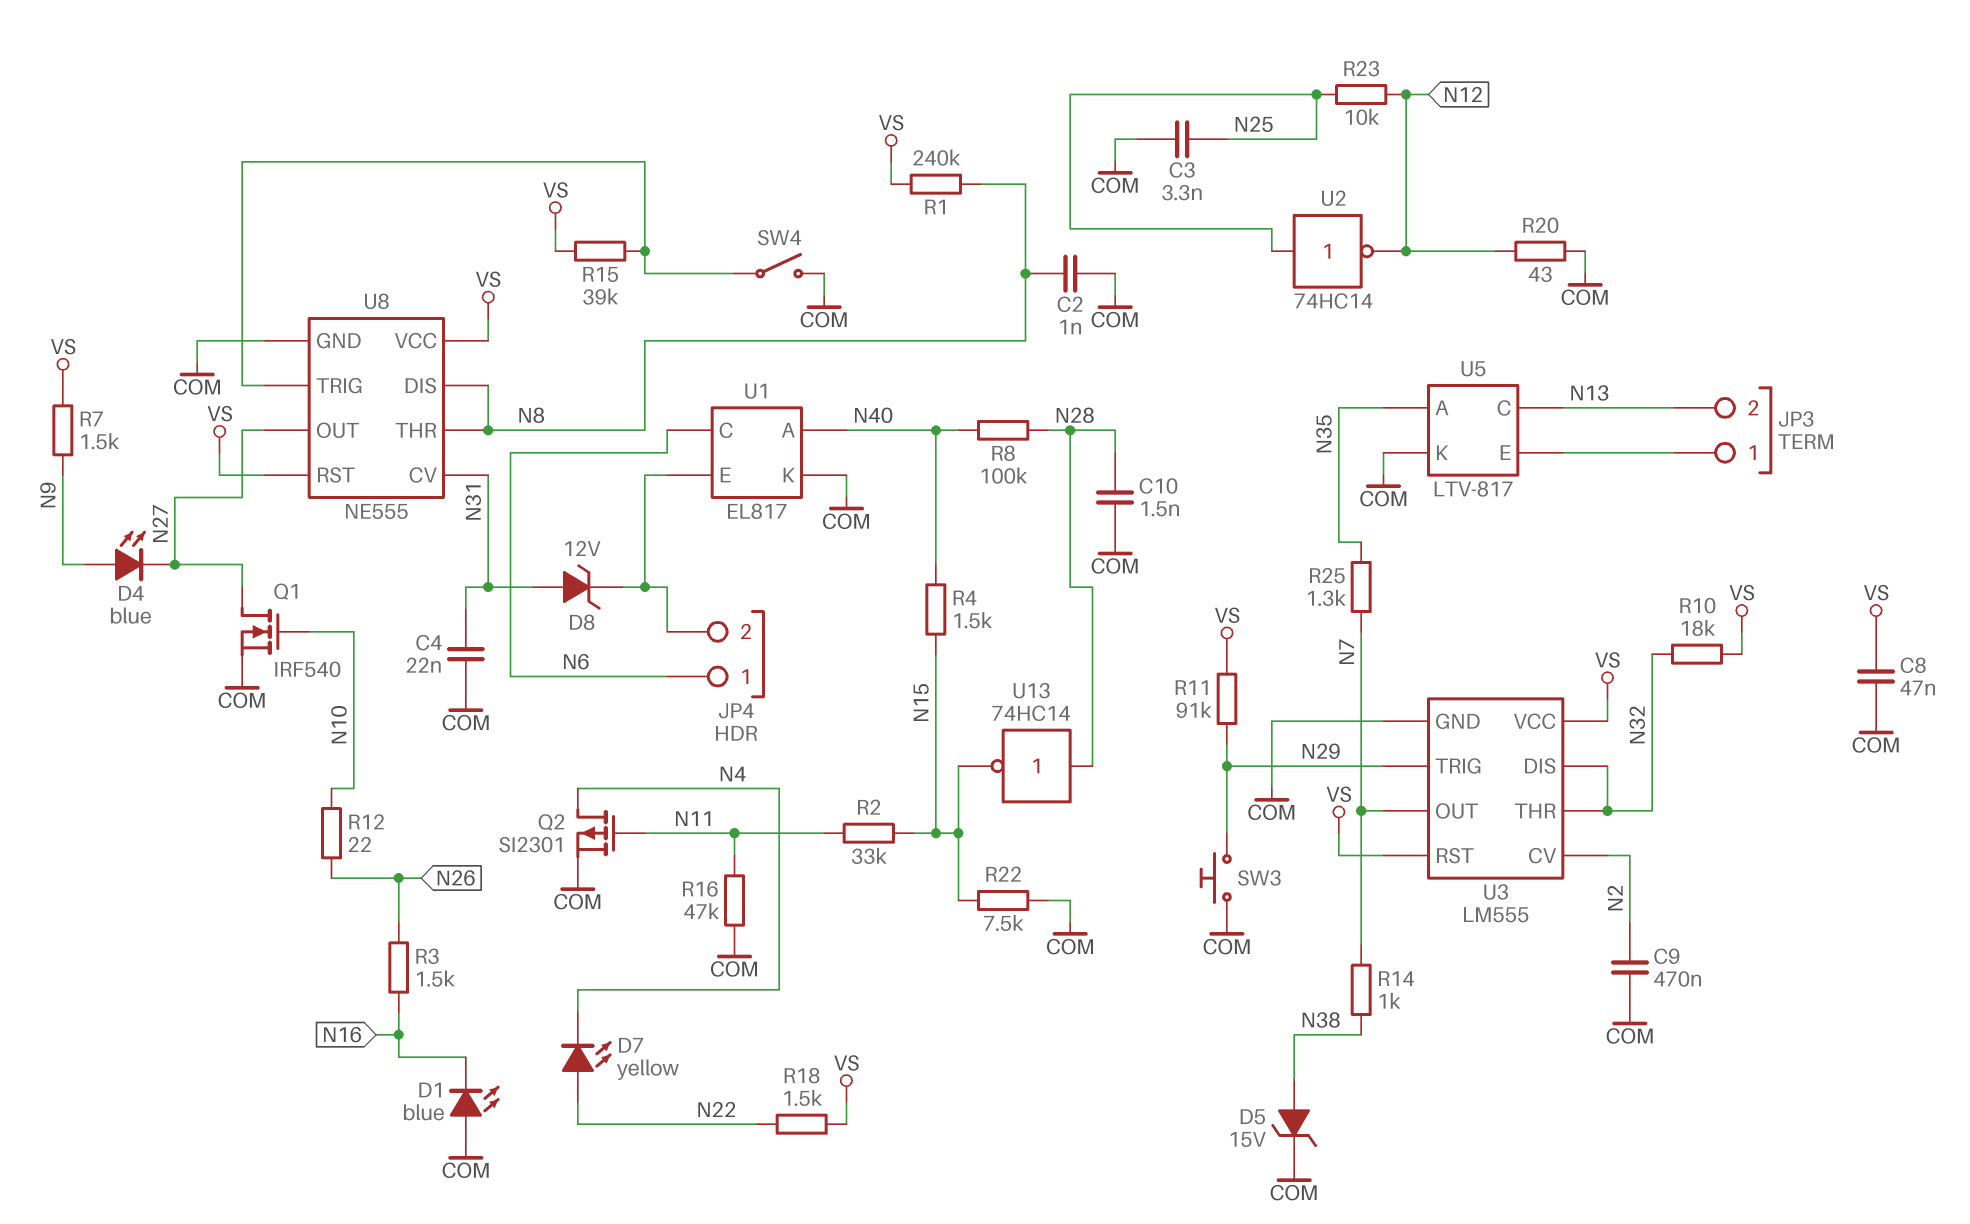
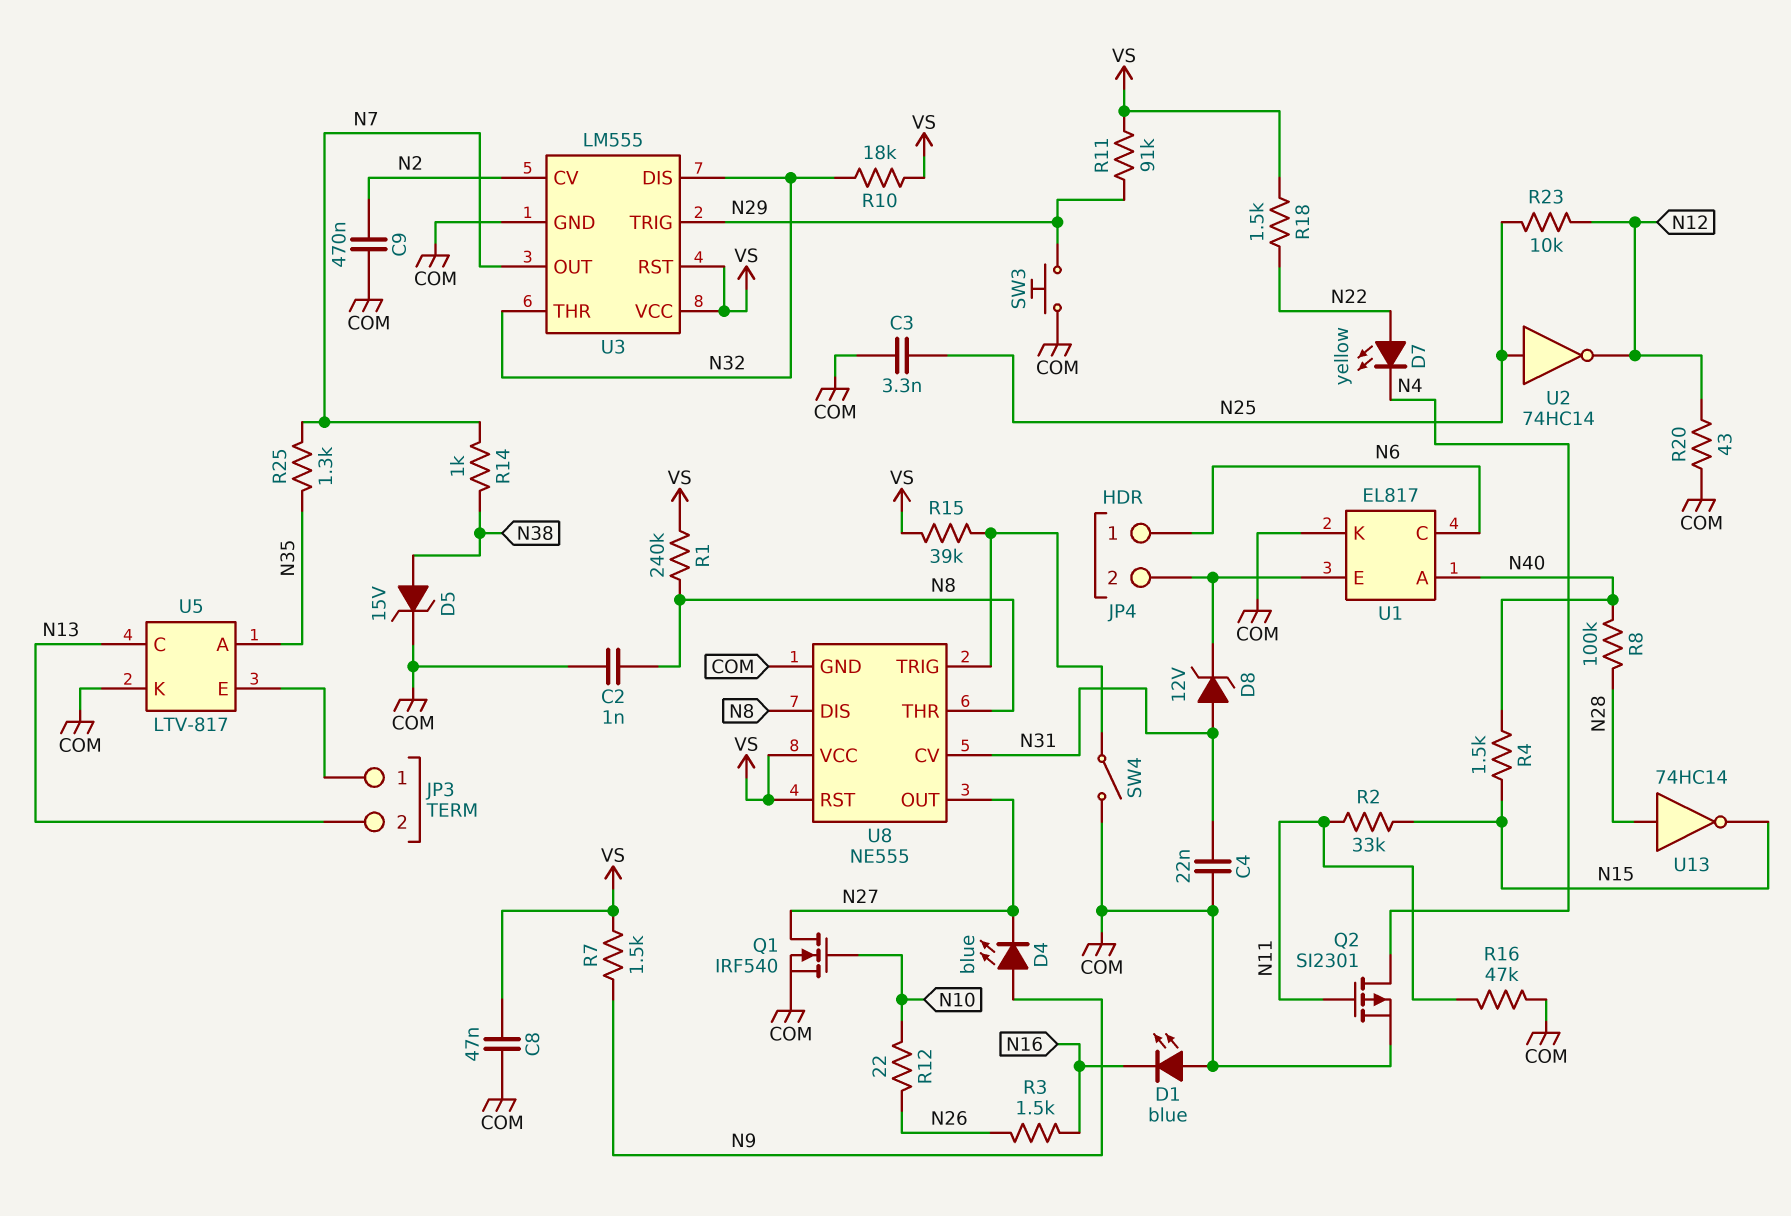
C10: 1.5nF (COM, N28) -> none
R22: 7.5k (COM, N15) -> none

